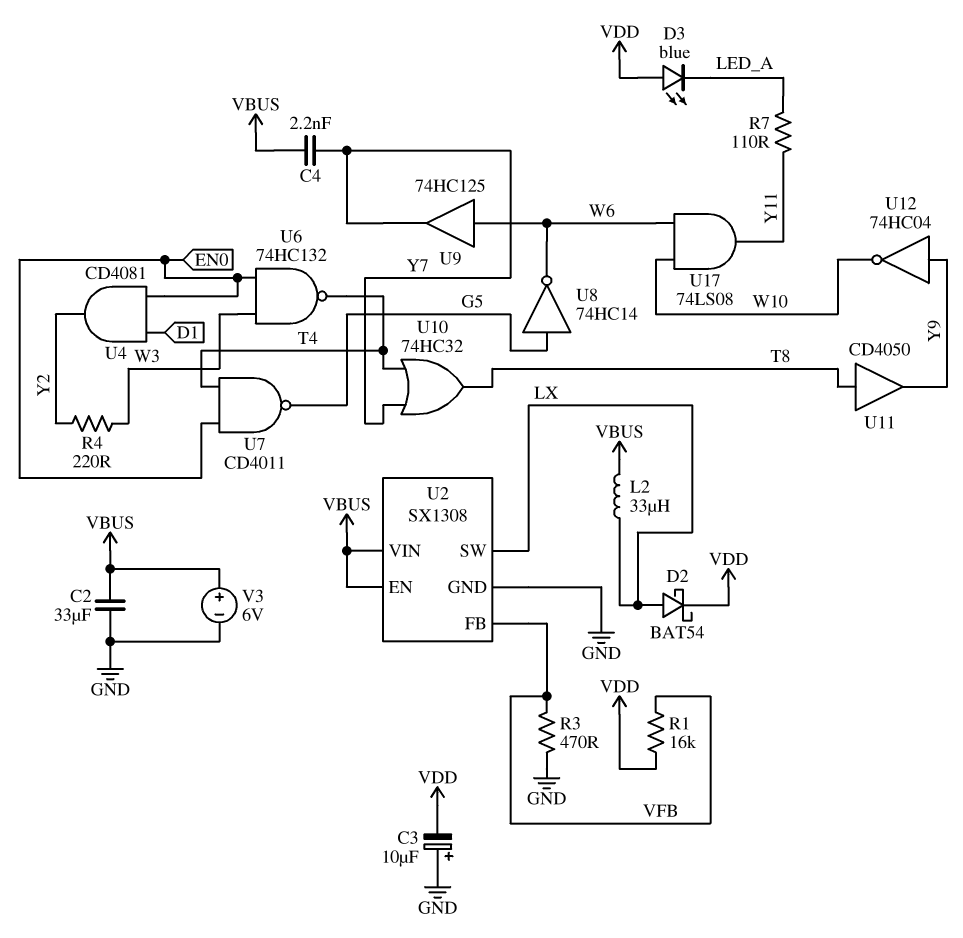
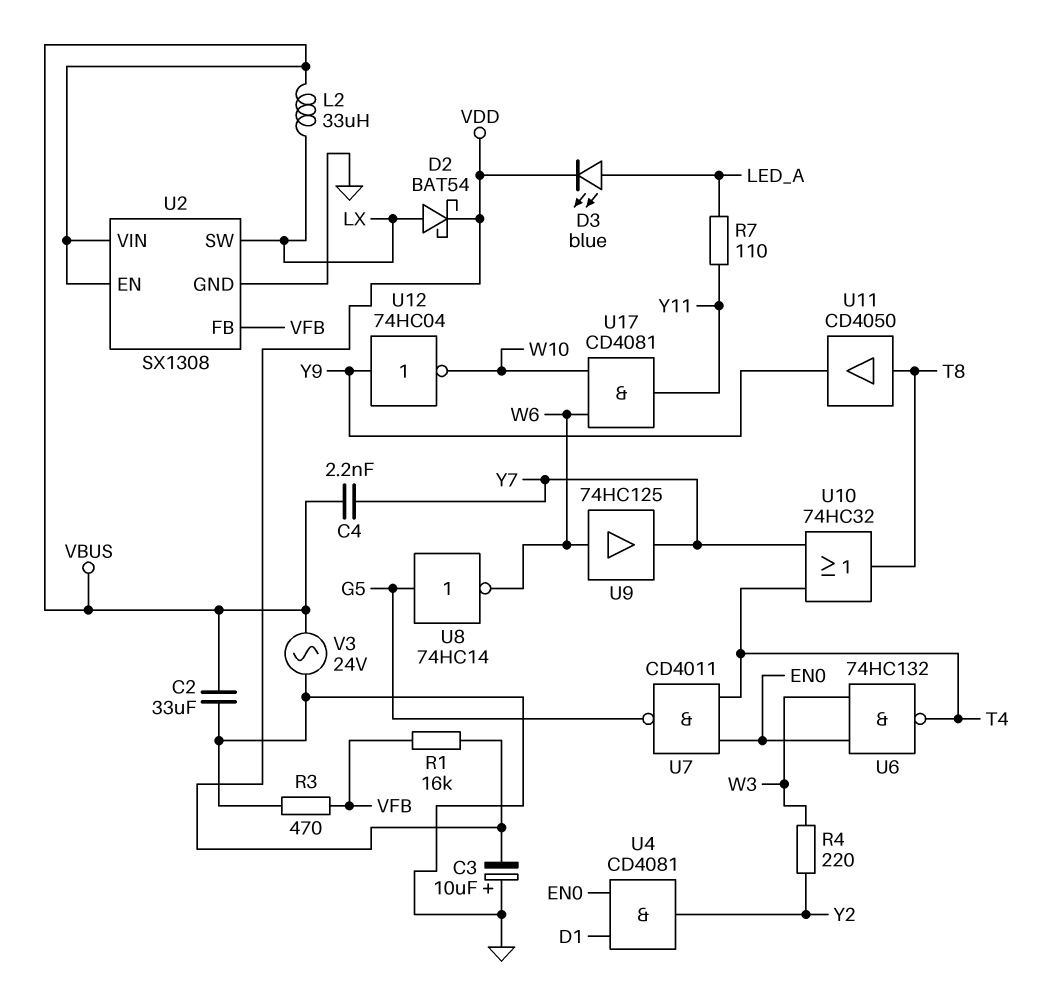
D3: LED blue (A VDD, K LED_A) -> LED blue (A LED_A, K VDD)
U17: AND 74LS08 (in W6, in W10, out Y11) -> AND CD4081 (in W6, in W10, out Y11)
V3: 6V (plus VBUS, minus GND) -> AC 24V (GND, VBUS)

